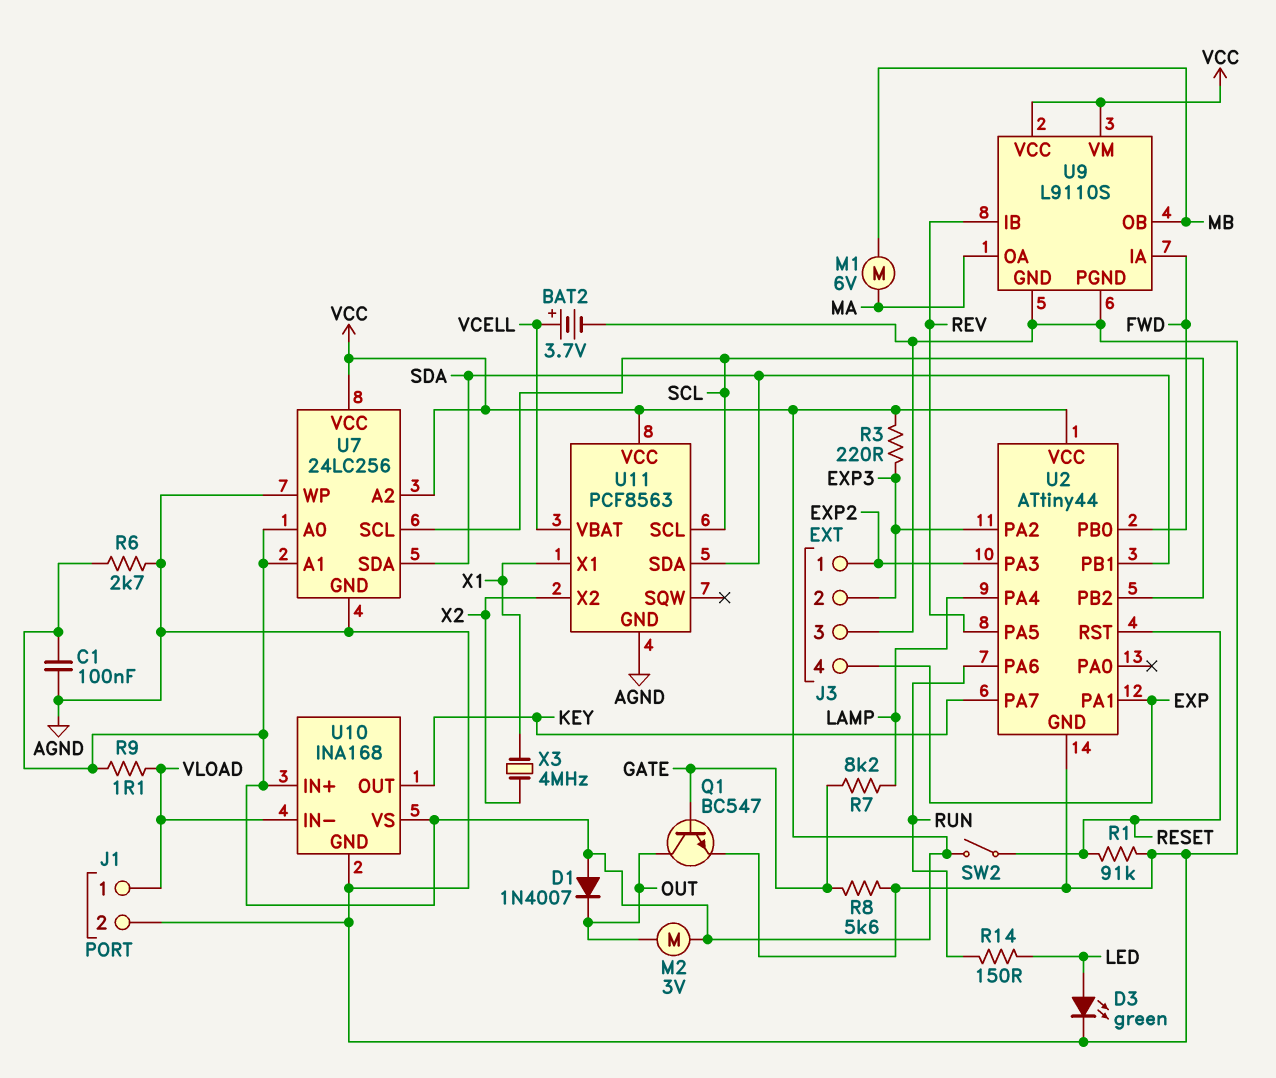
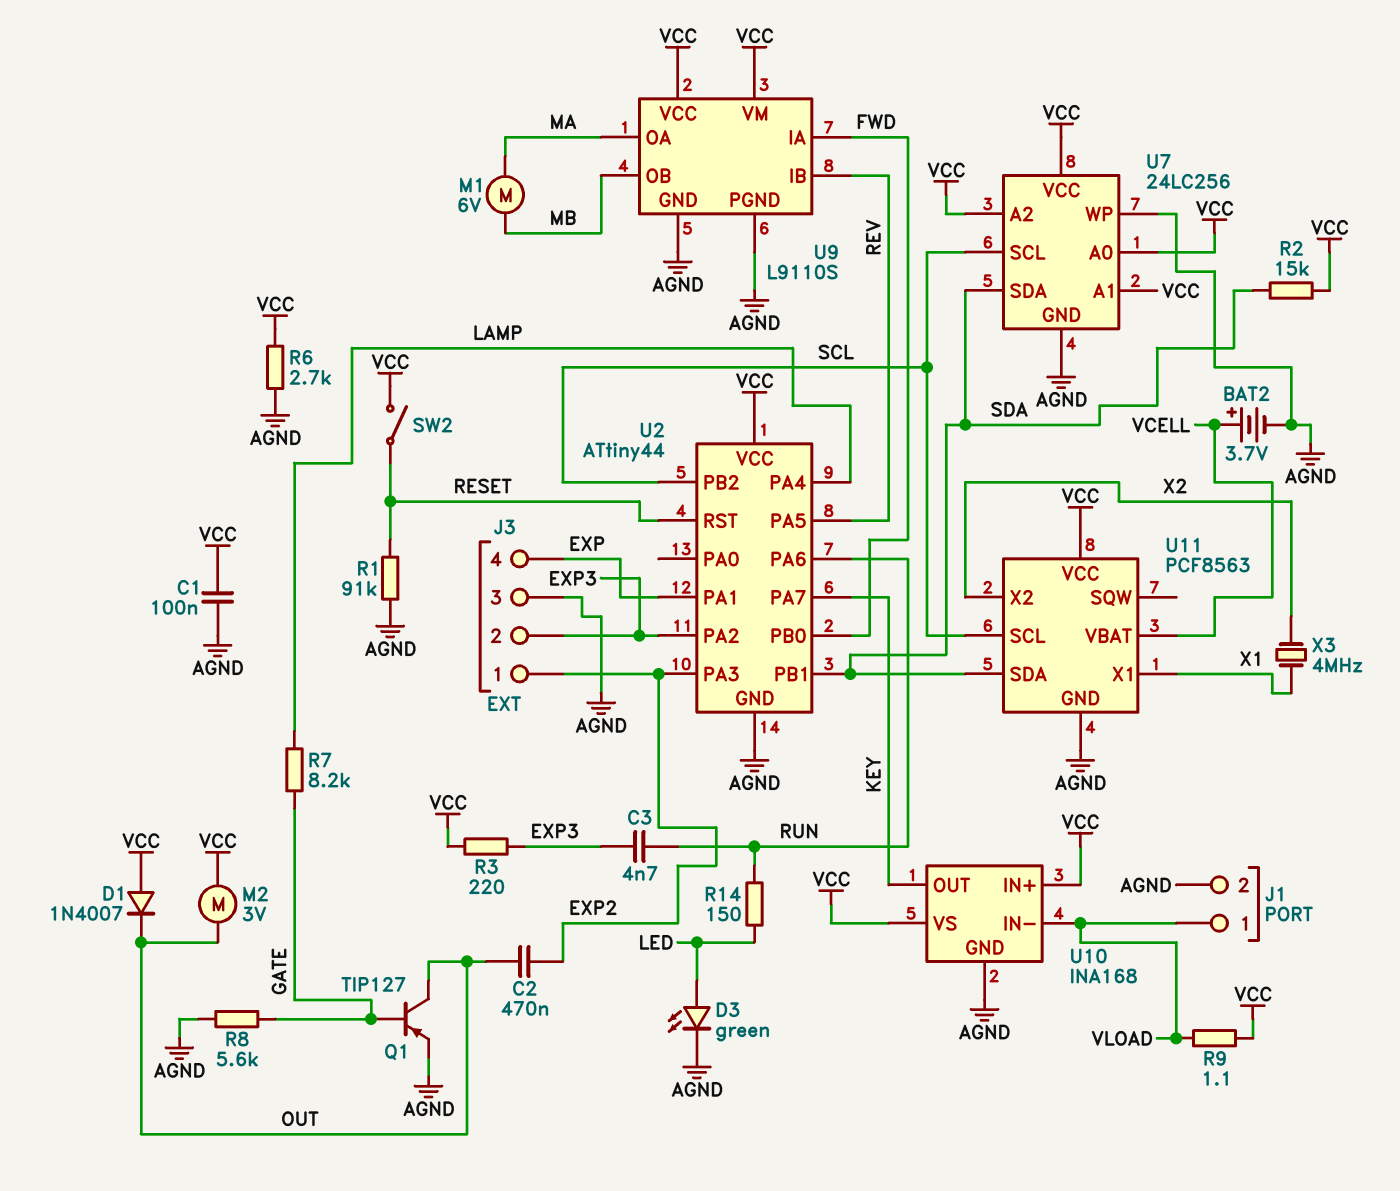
C2: none -> 470nF (EXP2, OUT)
C3: none -> 4.7nF (EXP3, RUN)
Q1: NPN BC547 (B GATE, C OUT, E AGND) -> PNP TIP127 (B GATE, C OUT, E AGND)
R2: none -> 15k (SDA, VCC)

